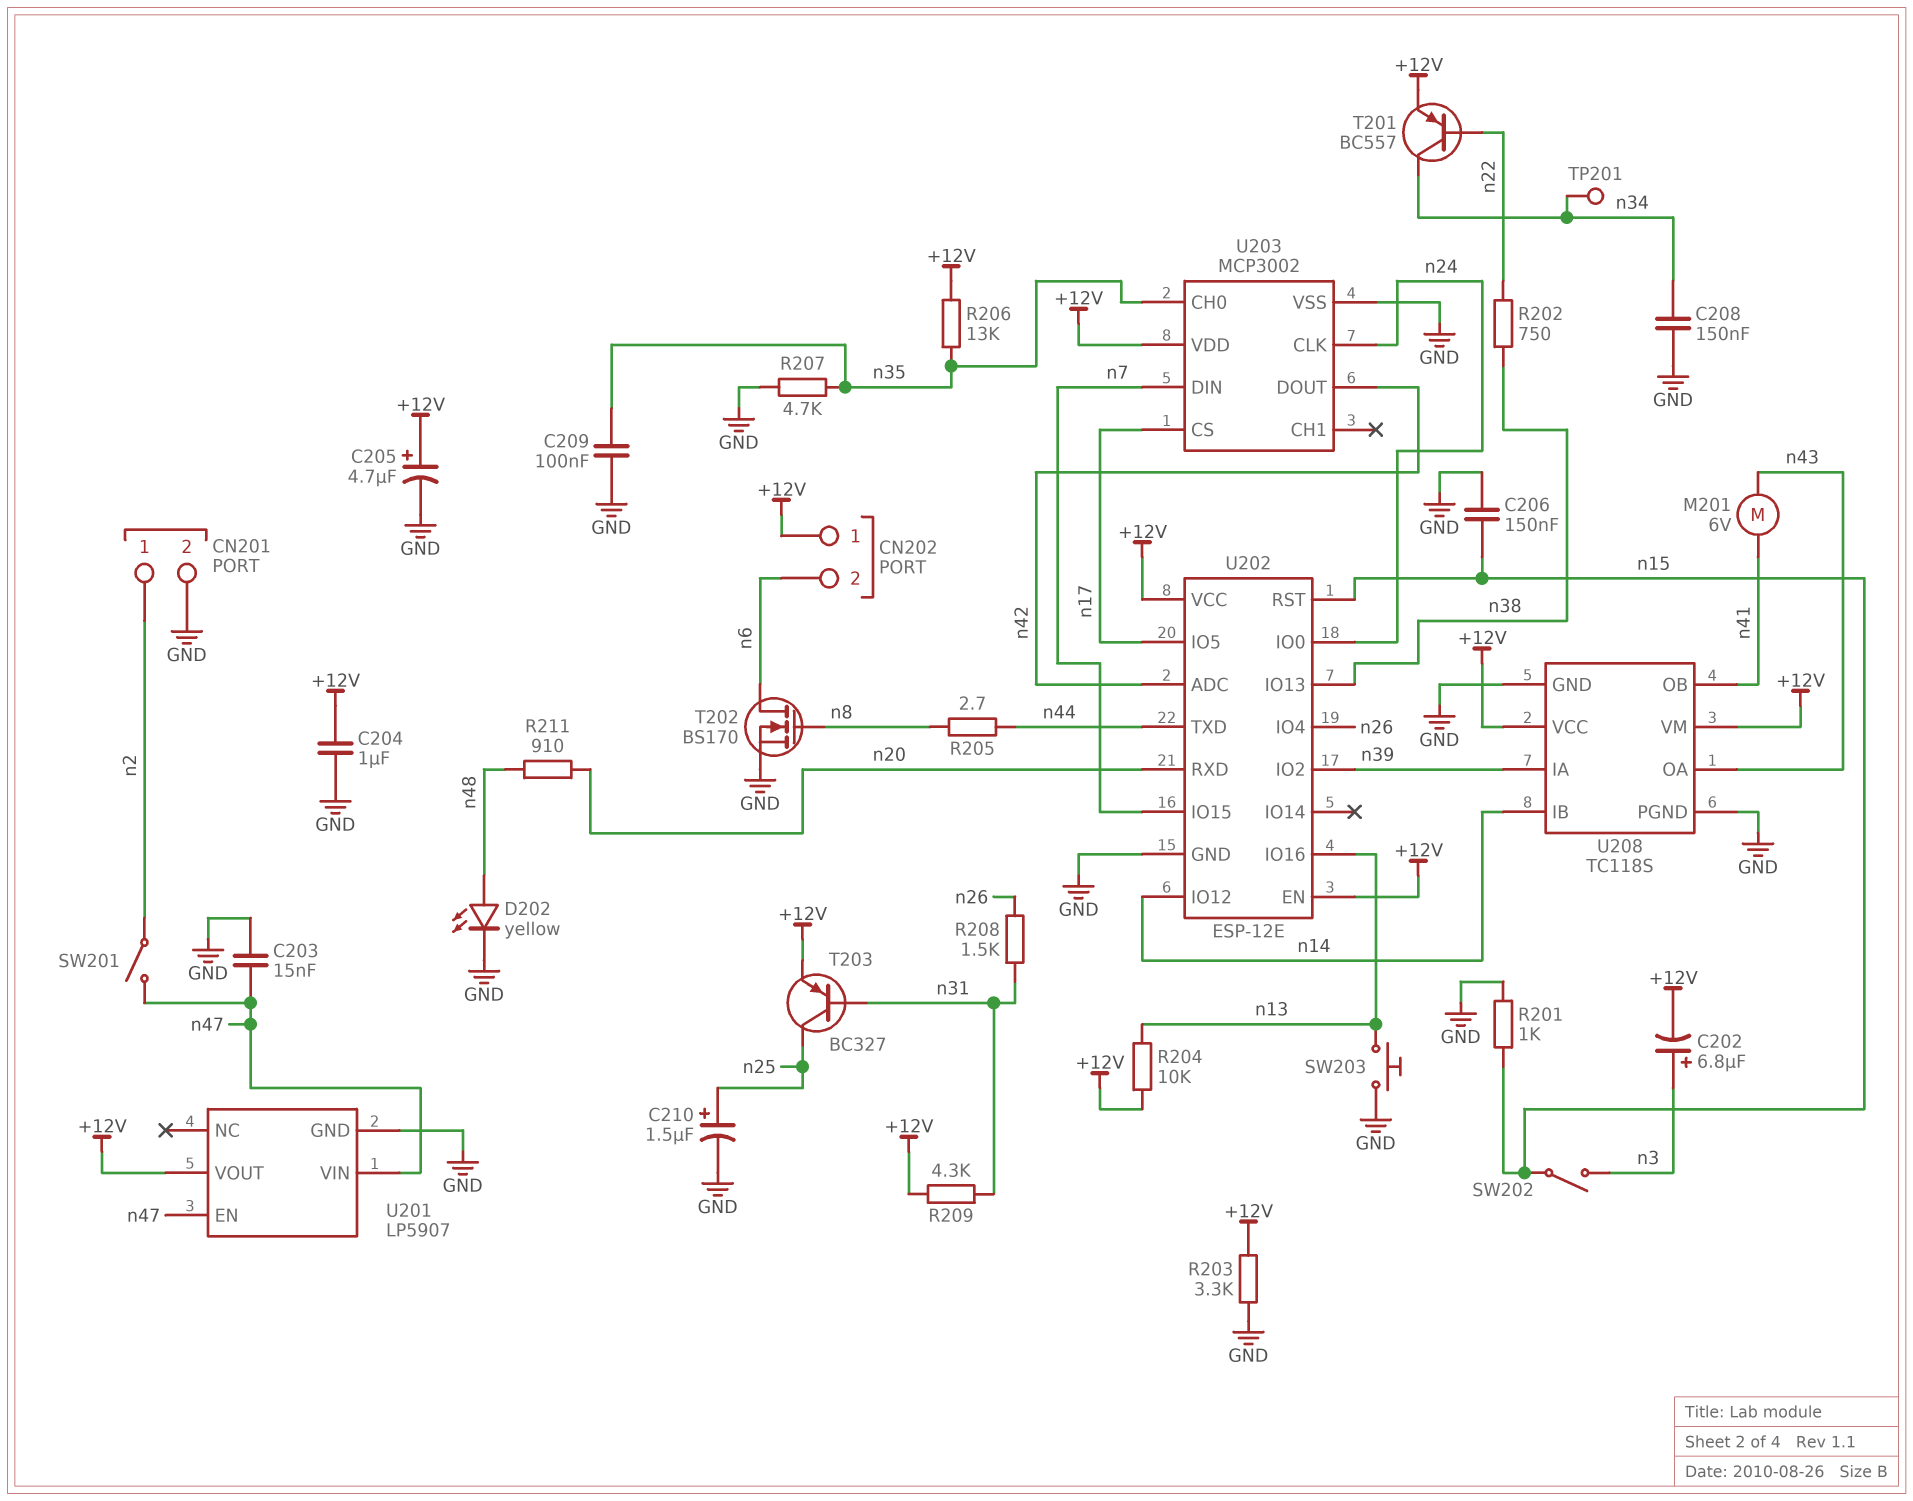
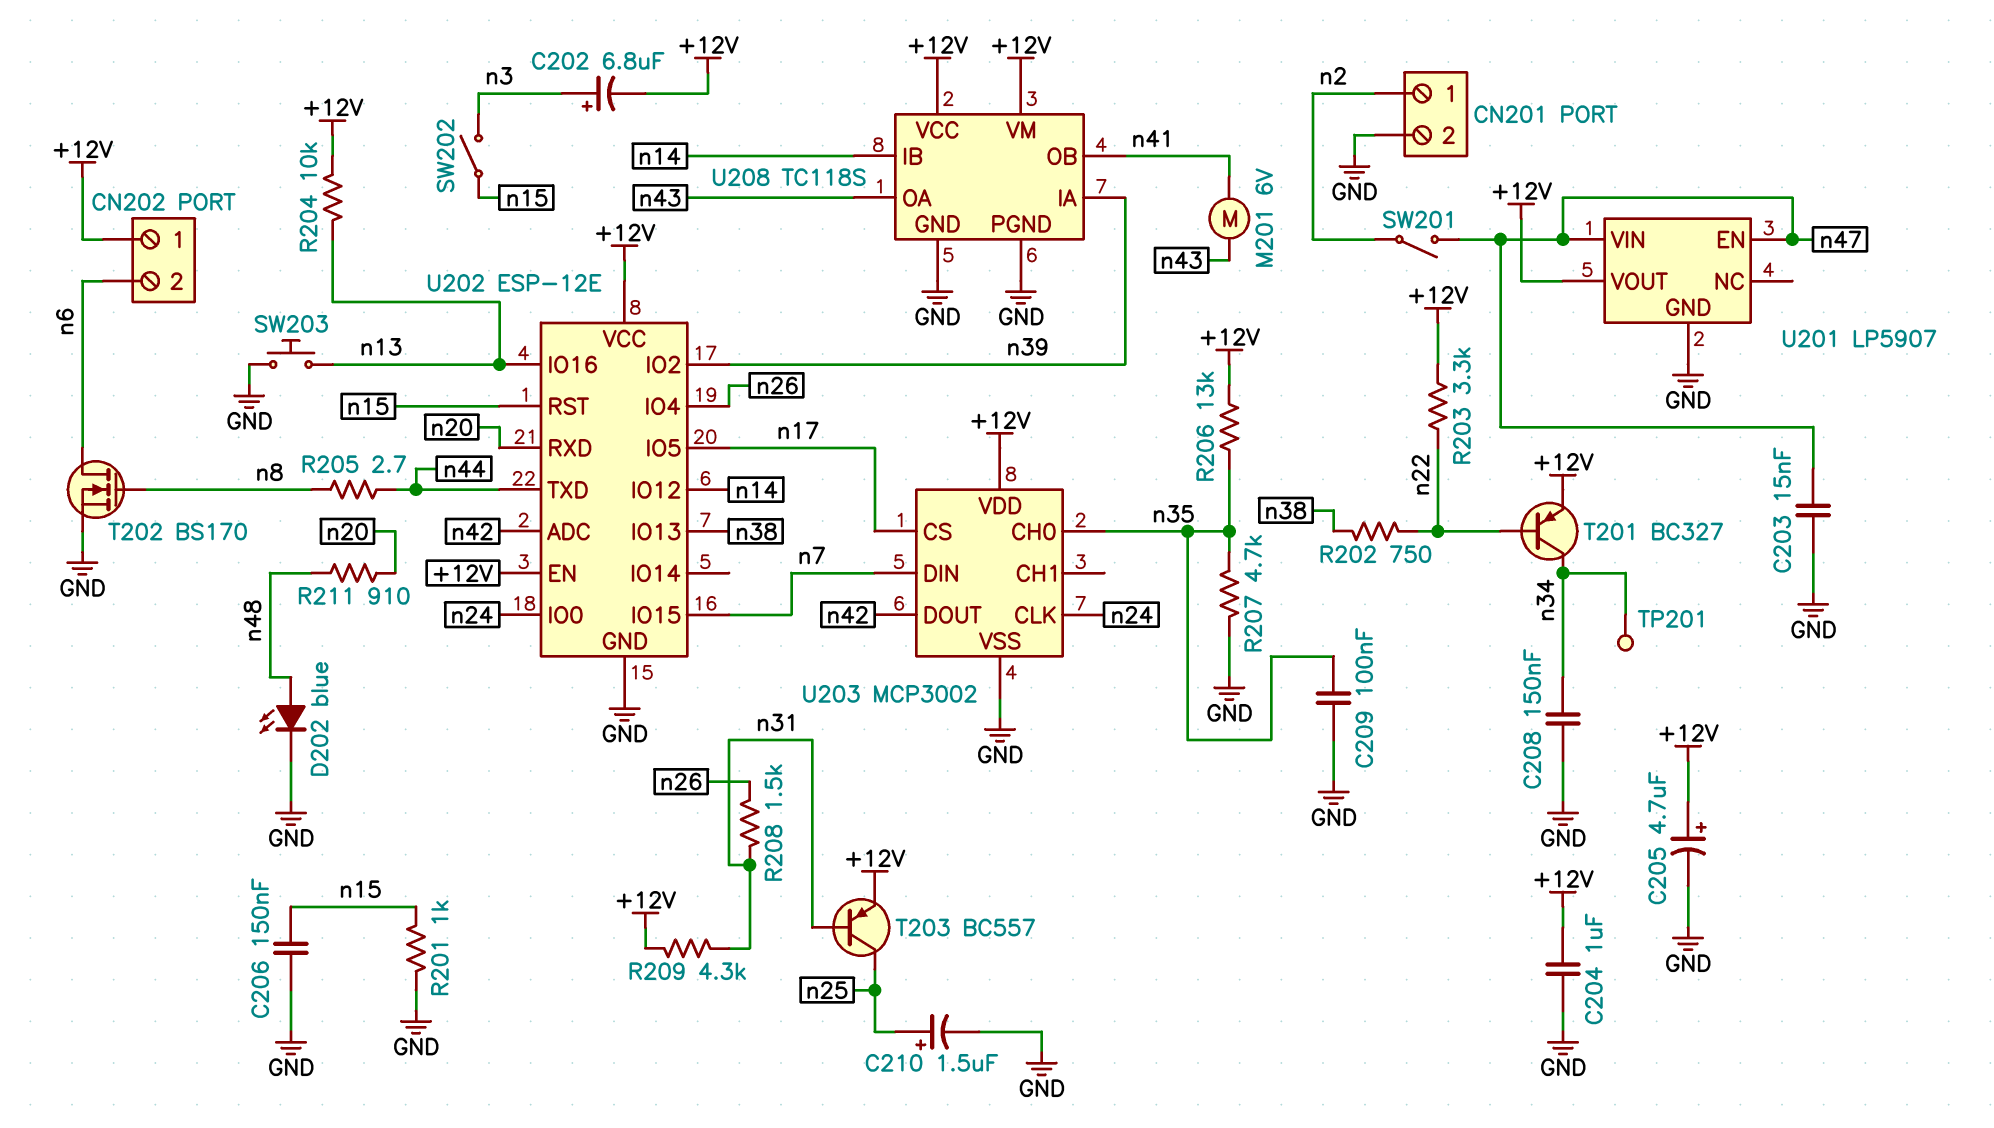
D202: LED yellow (A n48, K GND) -> LED blue (A n48, K GND)
R203: 3.3k (+12V, GND) -> 3.3k (+12V, n22)
T201: PNP BC557 (B n22, C n34, E +12V) -> PNP BC327 (B n22, C n34, E +12V)
T203: PNP BC327 (B n31, C n25, E +12V) -> PNP BC557 (B n31, C n25, E +12V)

